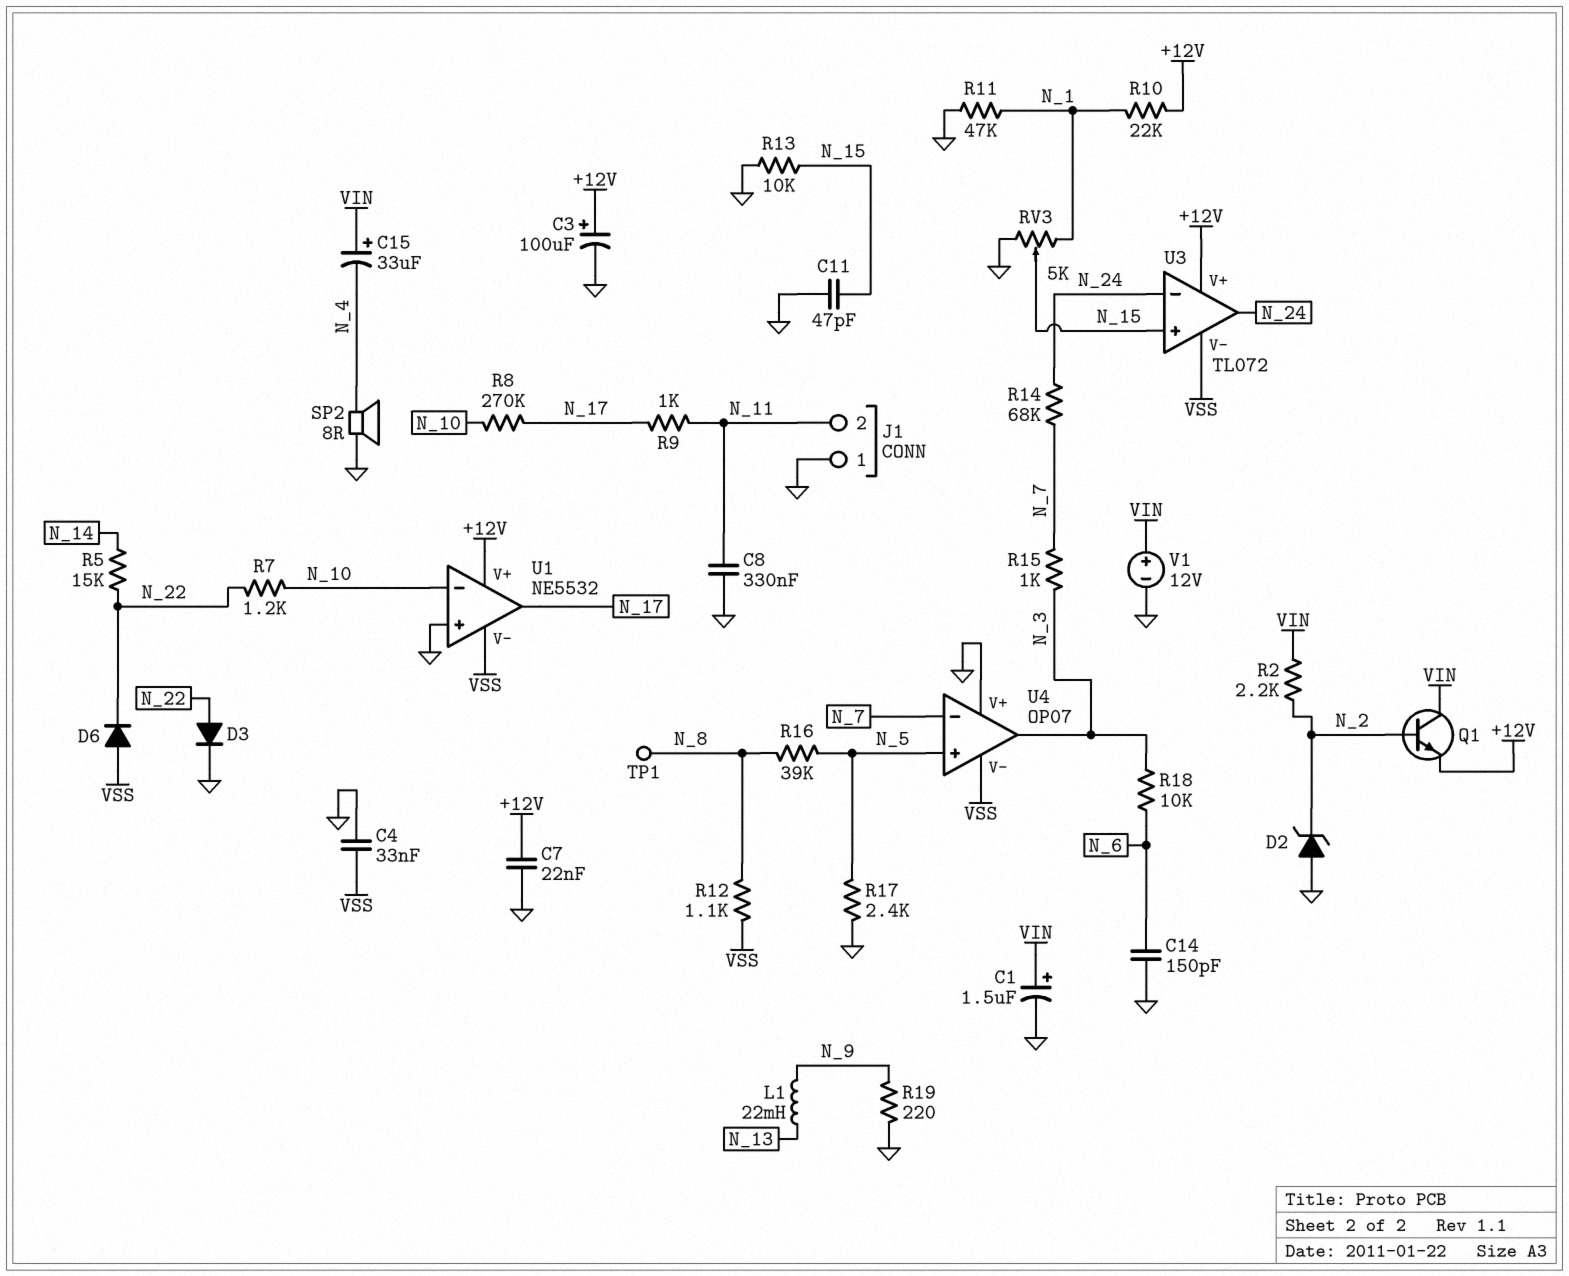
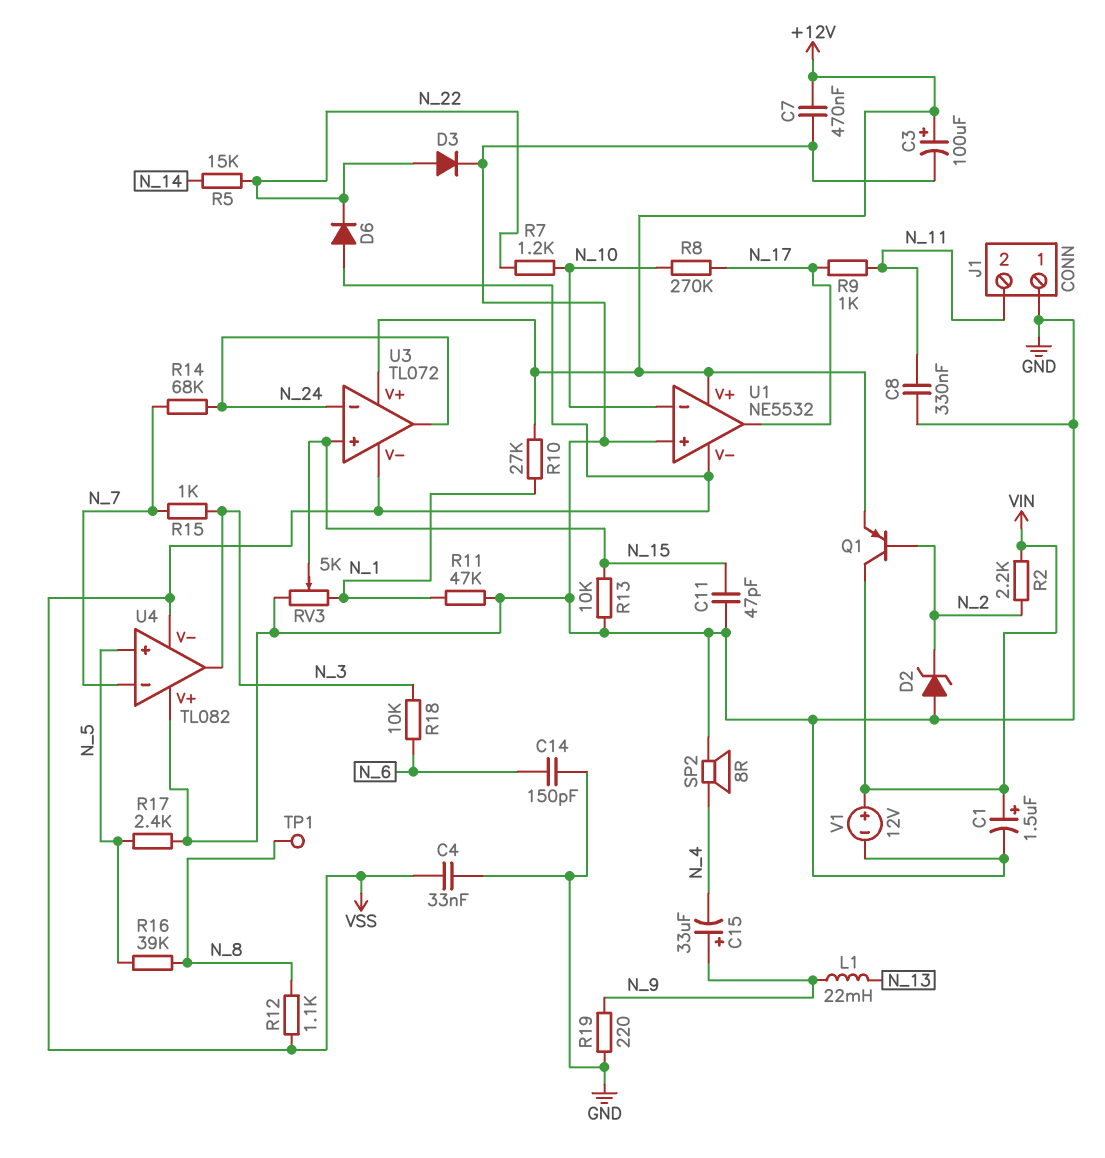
C7: 22nF (+12V, GND) -> 470nF (+12V, GND)
C15: 33uF (plus VIN, minus N_4) -> 33uF (plus N_9, minus N_4)
Q1: NPN (B N_2, C VIN, E +12V) -> PNP (B N_2, C VIN, E +12V)
R10: 22k (+12V, N_1) -> 27k (+12V, N_1)
U4: OP07 -> TL082

